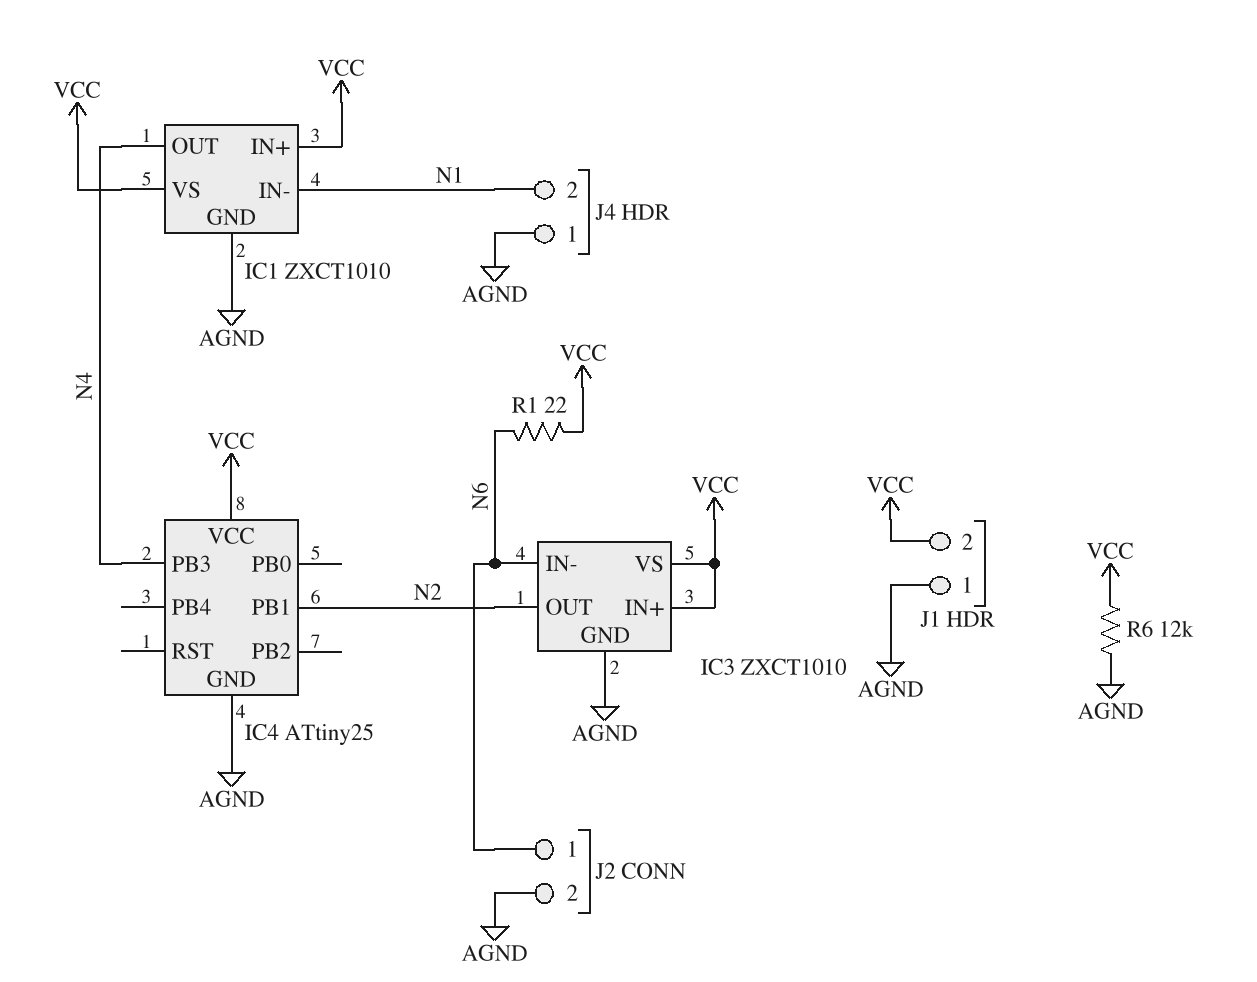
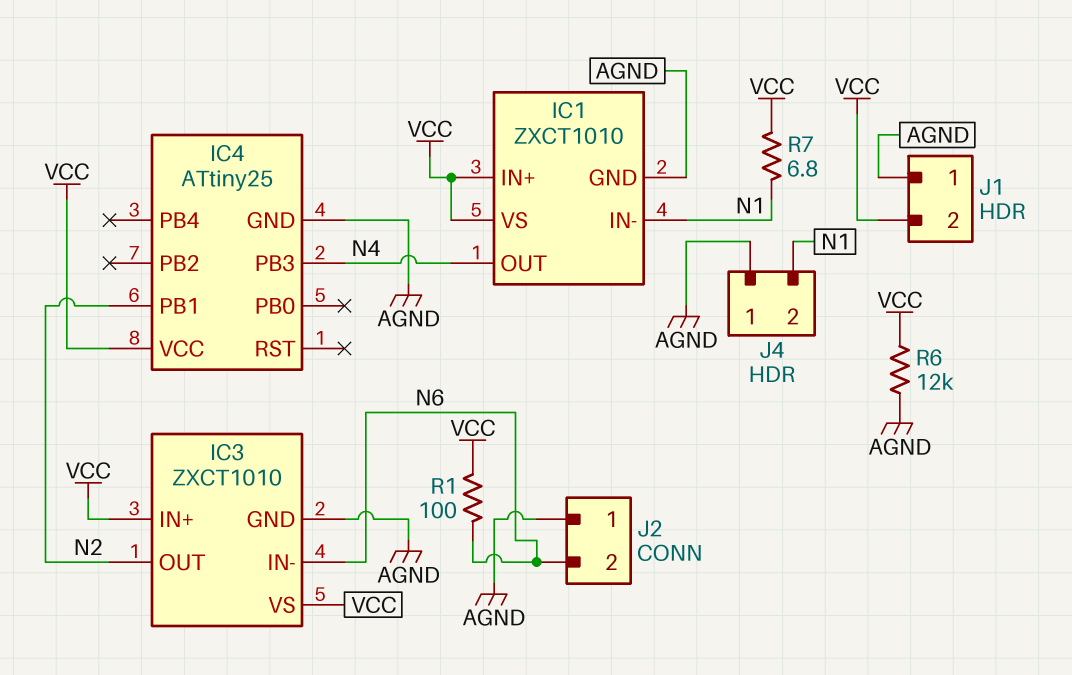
J2 pin 1: N6 -> AGND
J2 pin 2: AGND -> N6
R1: 22 (N6, VCC) -> 100 (N6, VCC)
R7: none -> 6.8 (N1, VCC)

